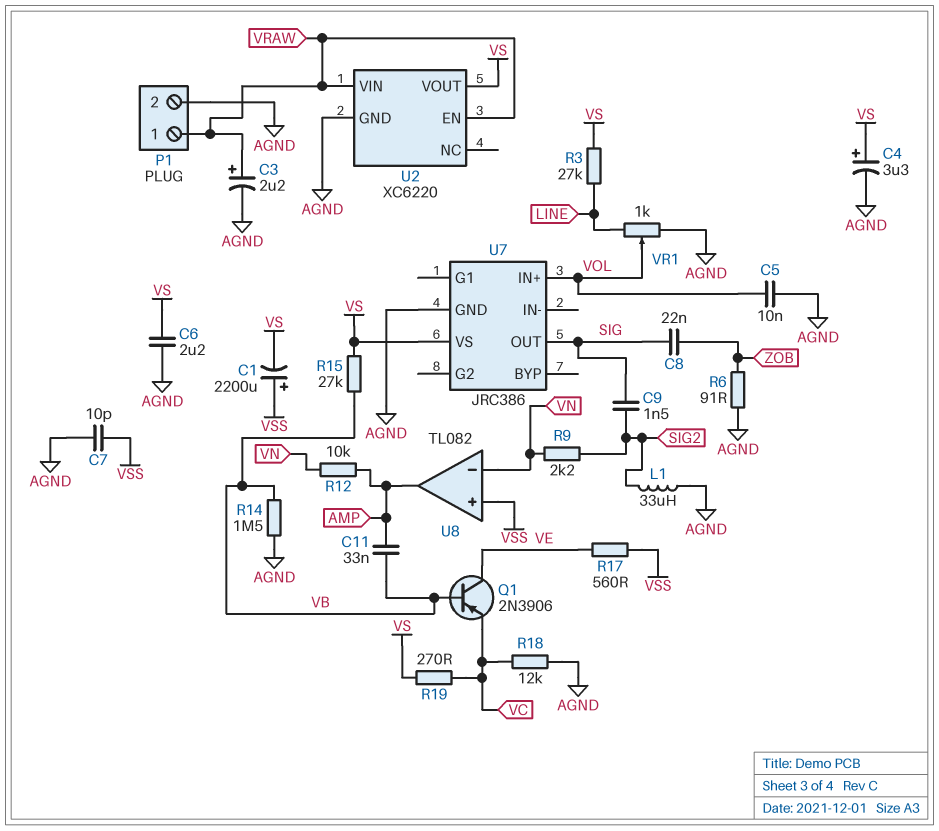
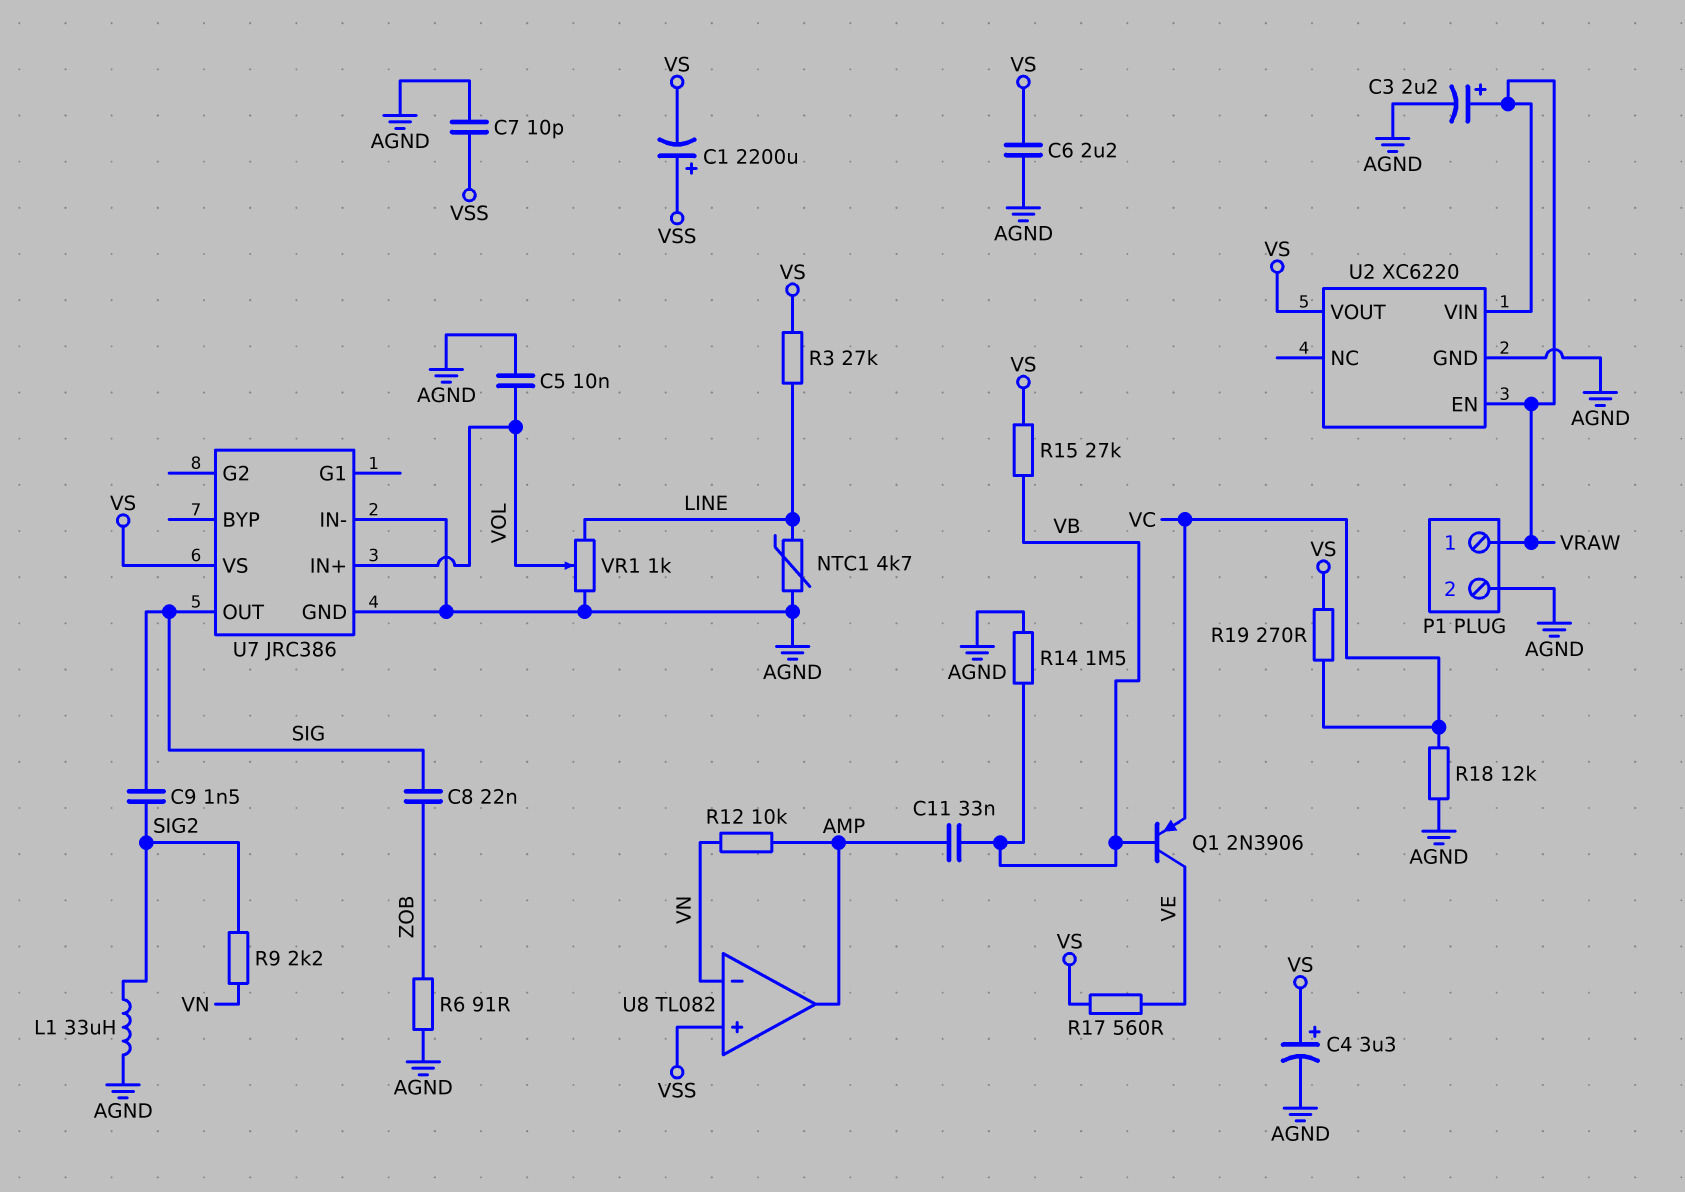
NTC1: none -> 4.7k (AGND, LINE)
R17: 560 (VE, VSS) -> 560 (VE, VS)
U7 pin IN-: none -> AGND

